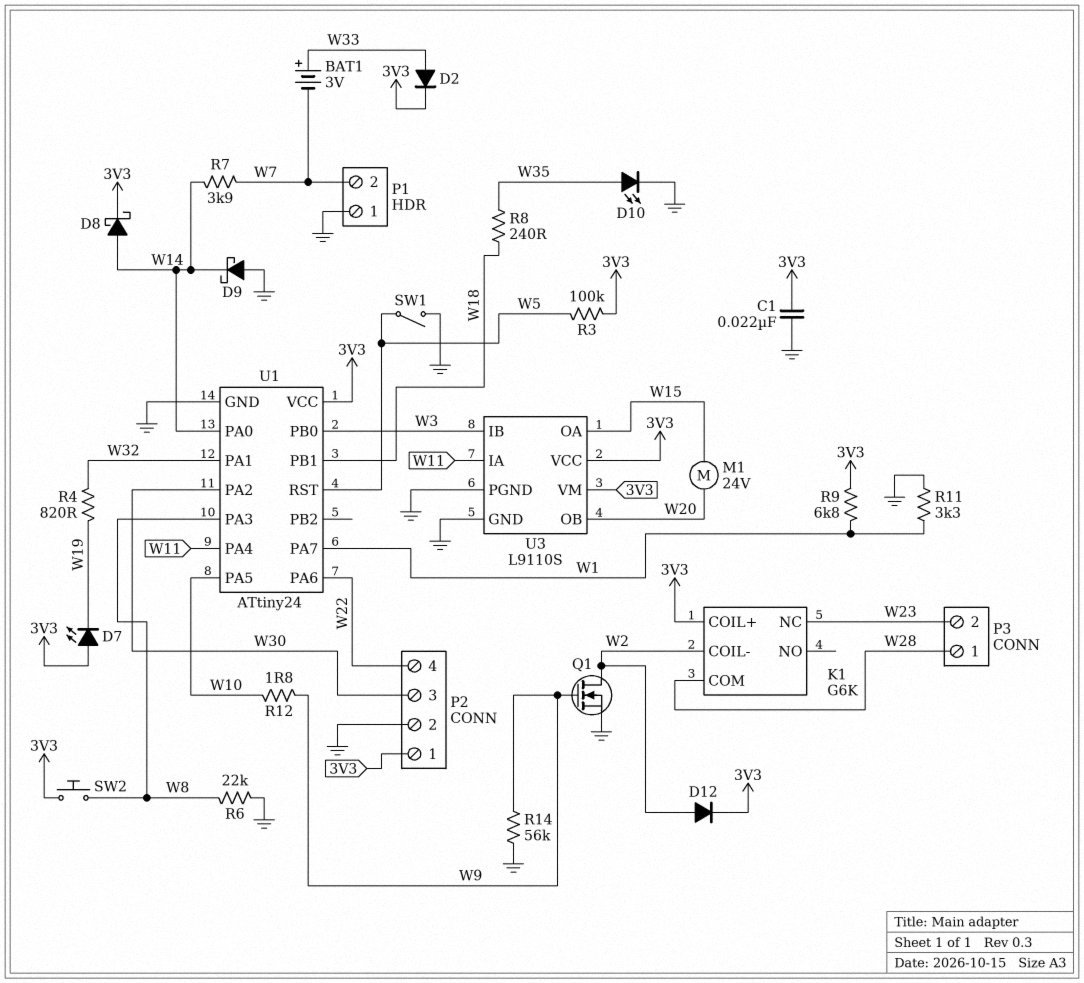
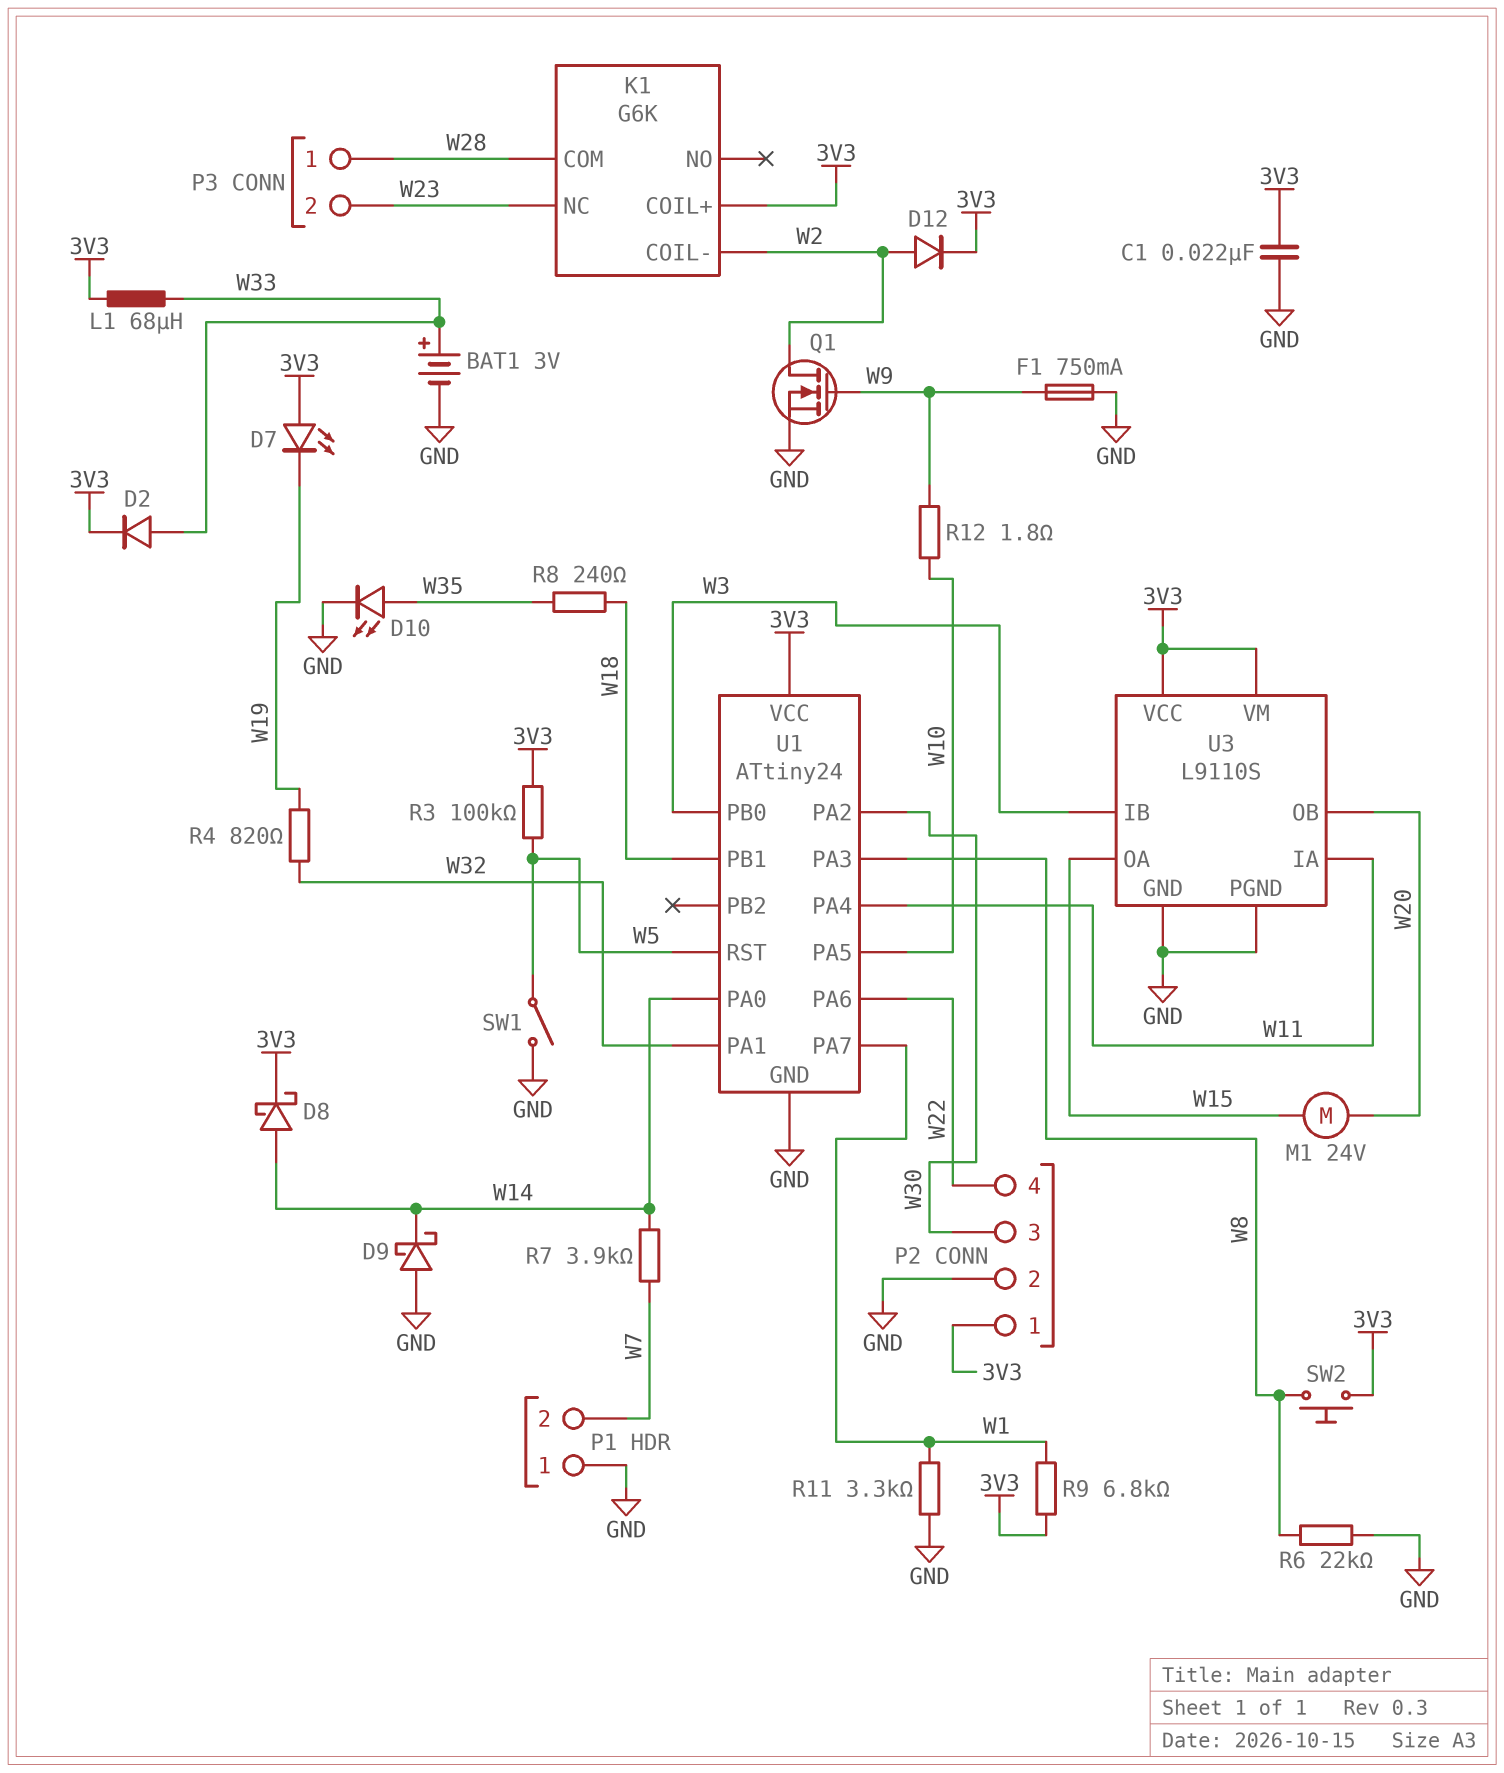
BAT1: 3V (plus W33, minus W7) -> 3V (plus W33, minus GND)
F1: none -> 750mA (GND, W9)
L1: none -> 68uH (3V3, W33)
R14: 56k (GND, W9) -> none

